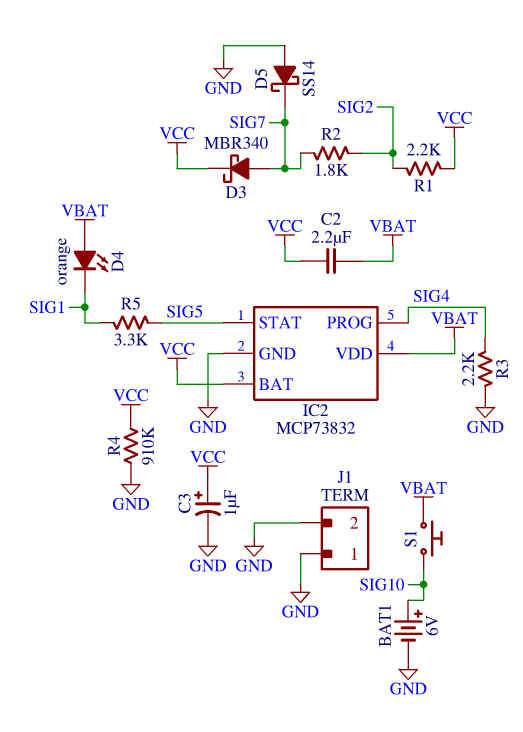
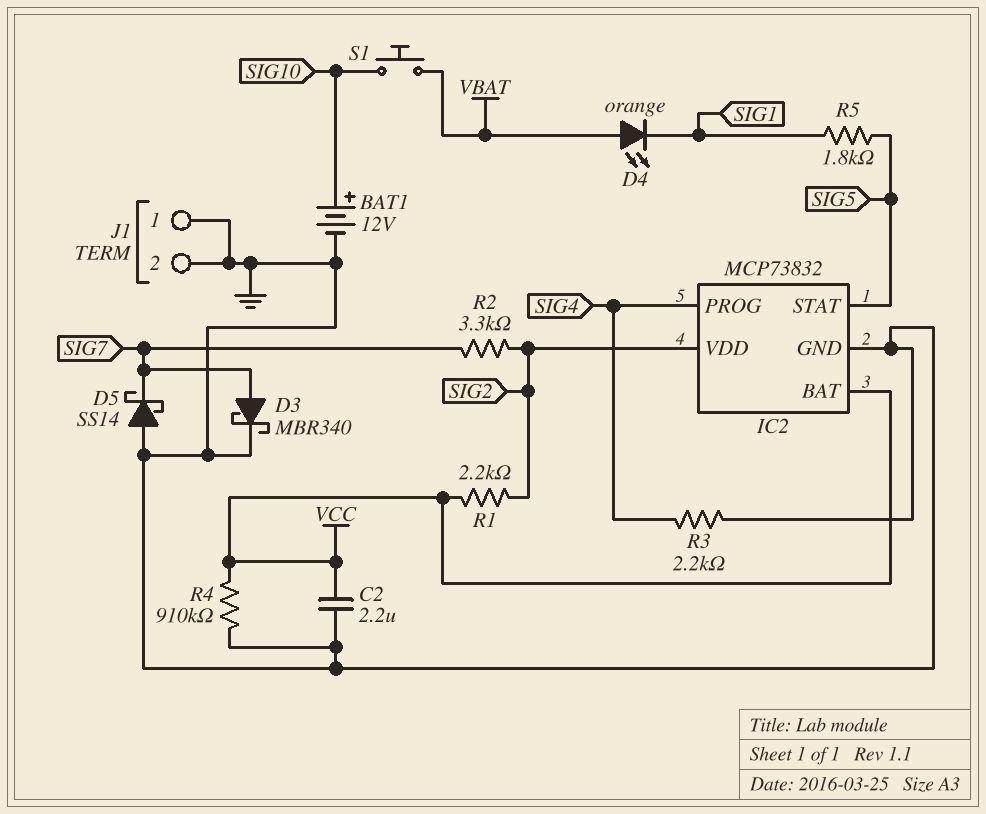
BAT1: 6V (plus SIG10, minus GND) -> 12V (plus SIG10, minus GND)
C2: 2.2uF (VBAT, VCC) -> 2.2uF (GND, VCC)
C3: 1uF (plus VCC, minus GND) -> none
D3: schottky MBR340 (A SIG7, K VCC) -> schottky MBR340 (A SIG7, K GND)
IC2 pin VDD: VBAT -> SIG2
R2: 1.8k (SIG2, SIG7) -> 3.3k (SIG2, SIG7)
R5: 3.3k (SIG1, SIG5) -> 1.8k (SIG1, SIG5)

